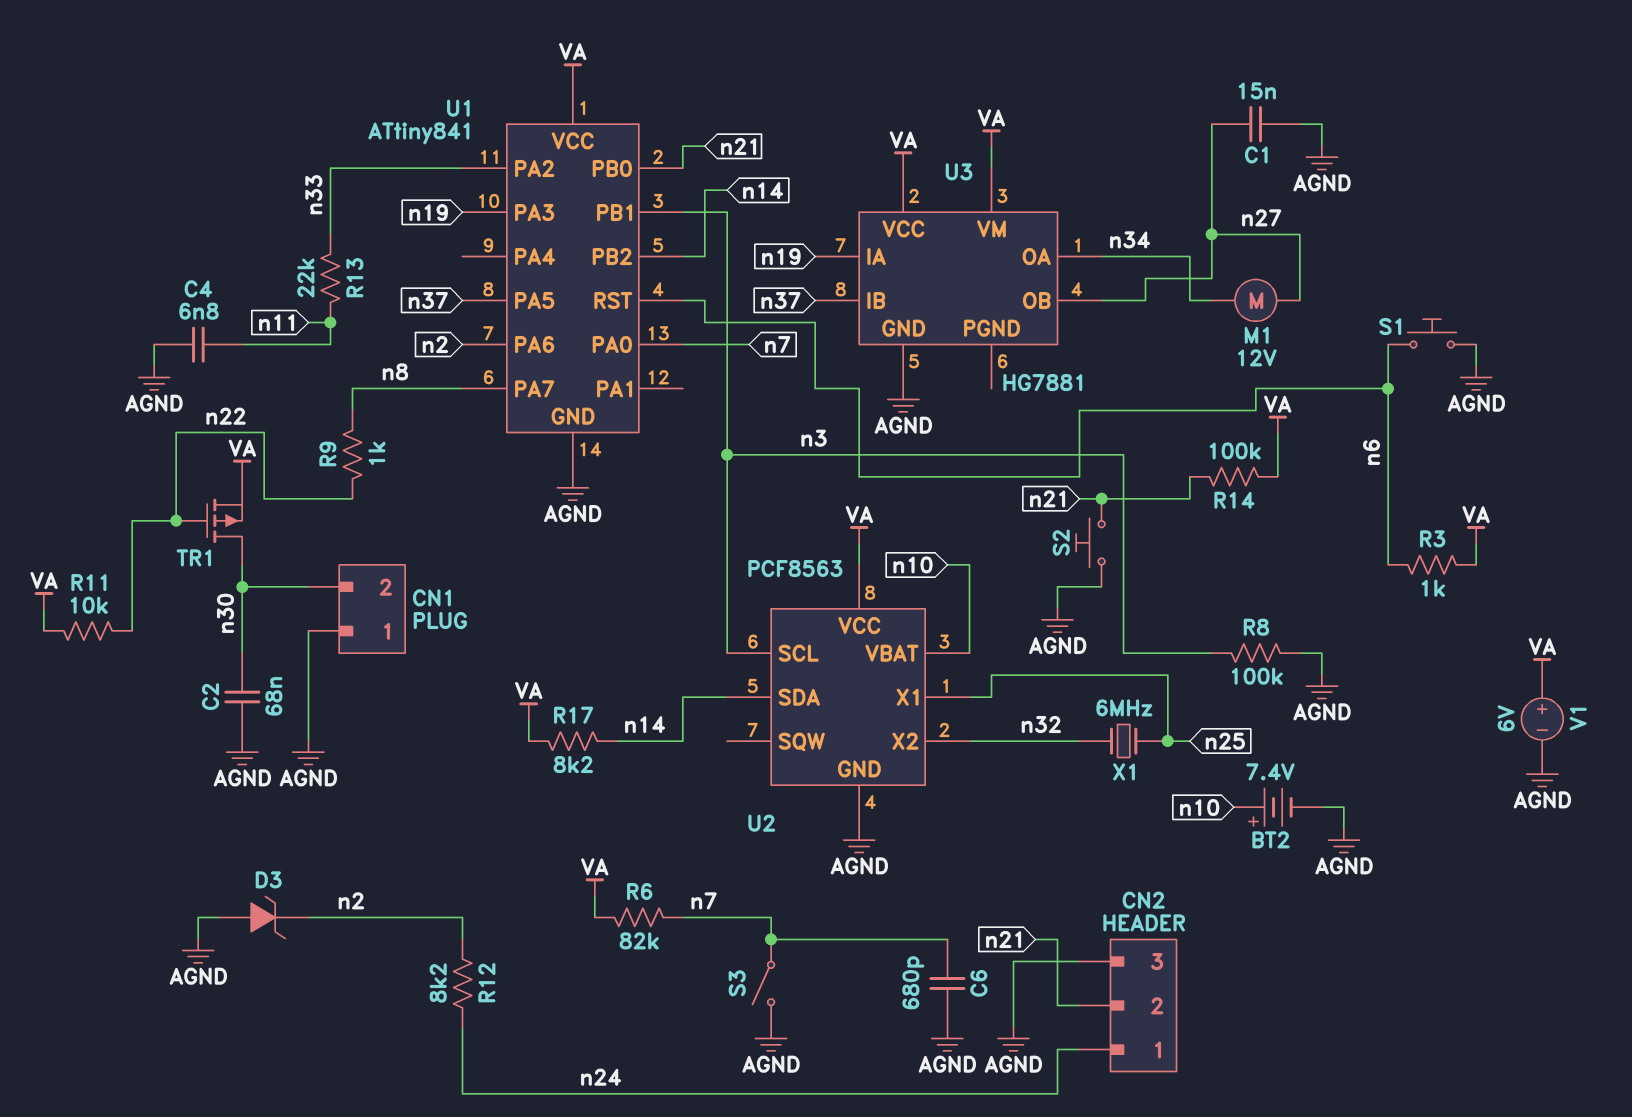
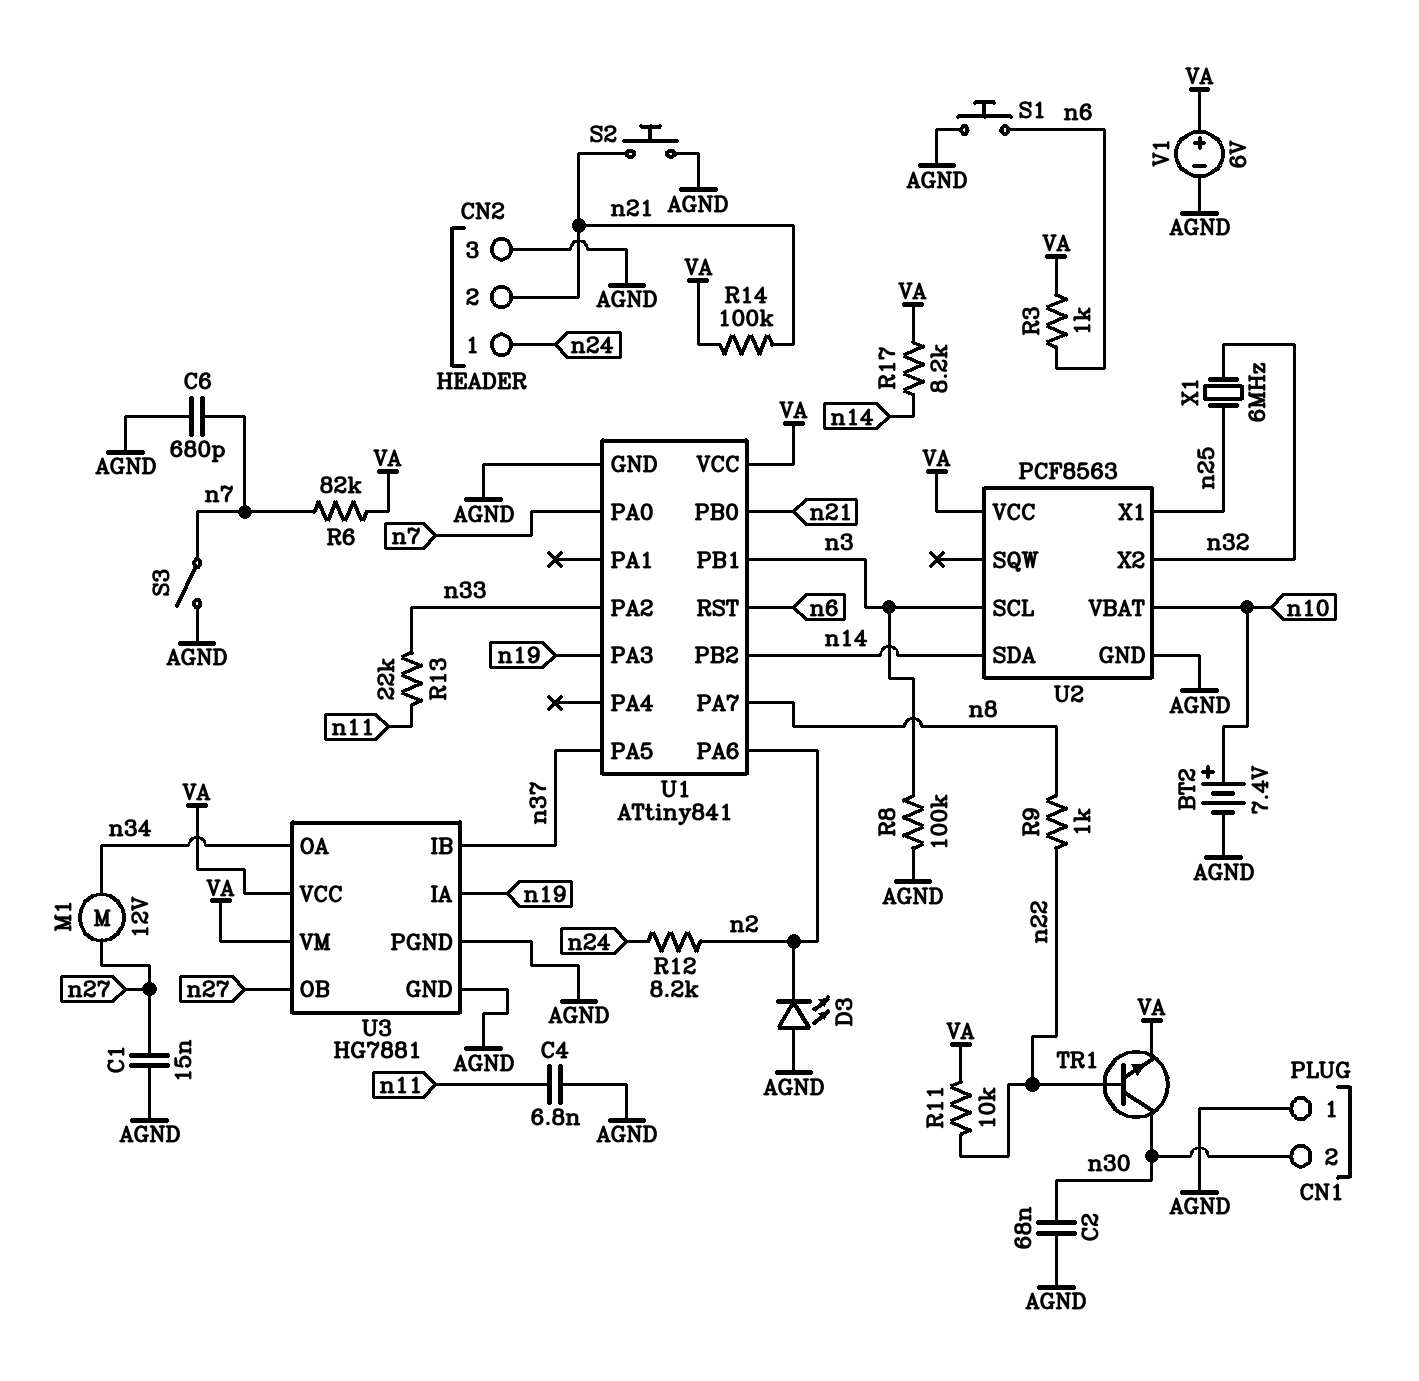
D3: zener (A AGND, K n2) -> LED (A AGND, K n2)
TR1: PMOS (G n22, D n30, S VA) -> NPN (B n22, C n30, E VA)
U3 pin PGND: none -> AGND

